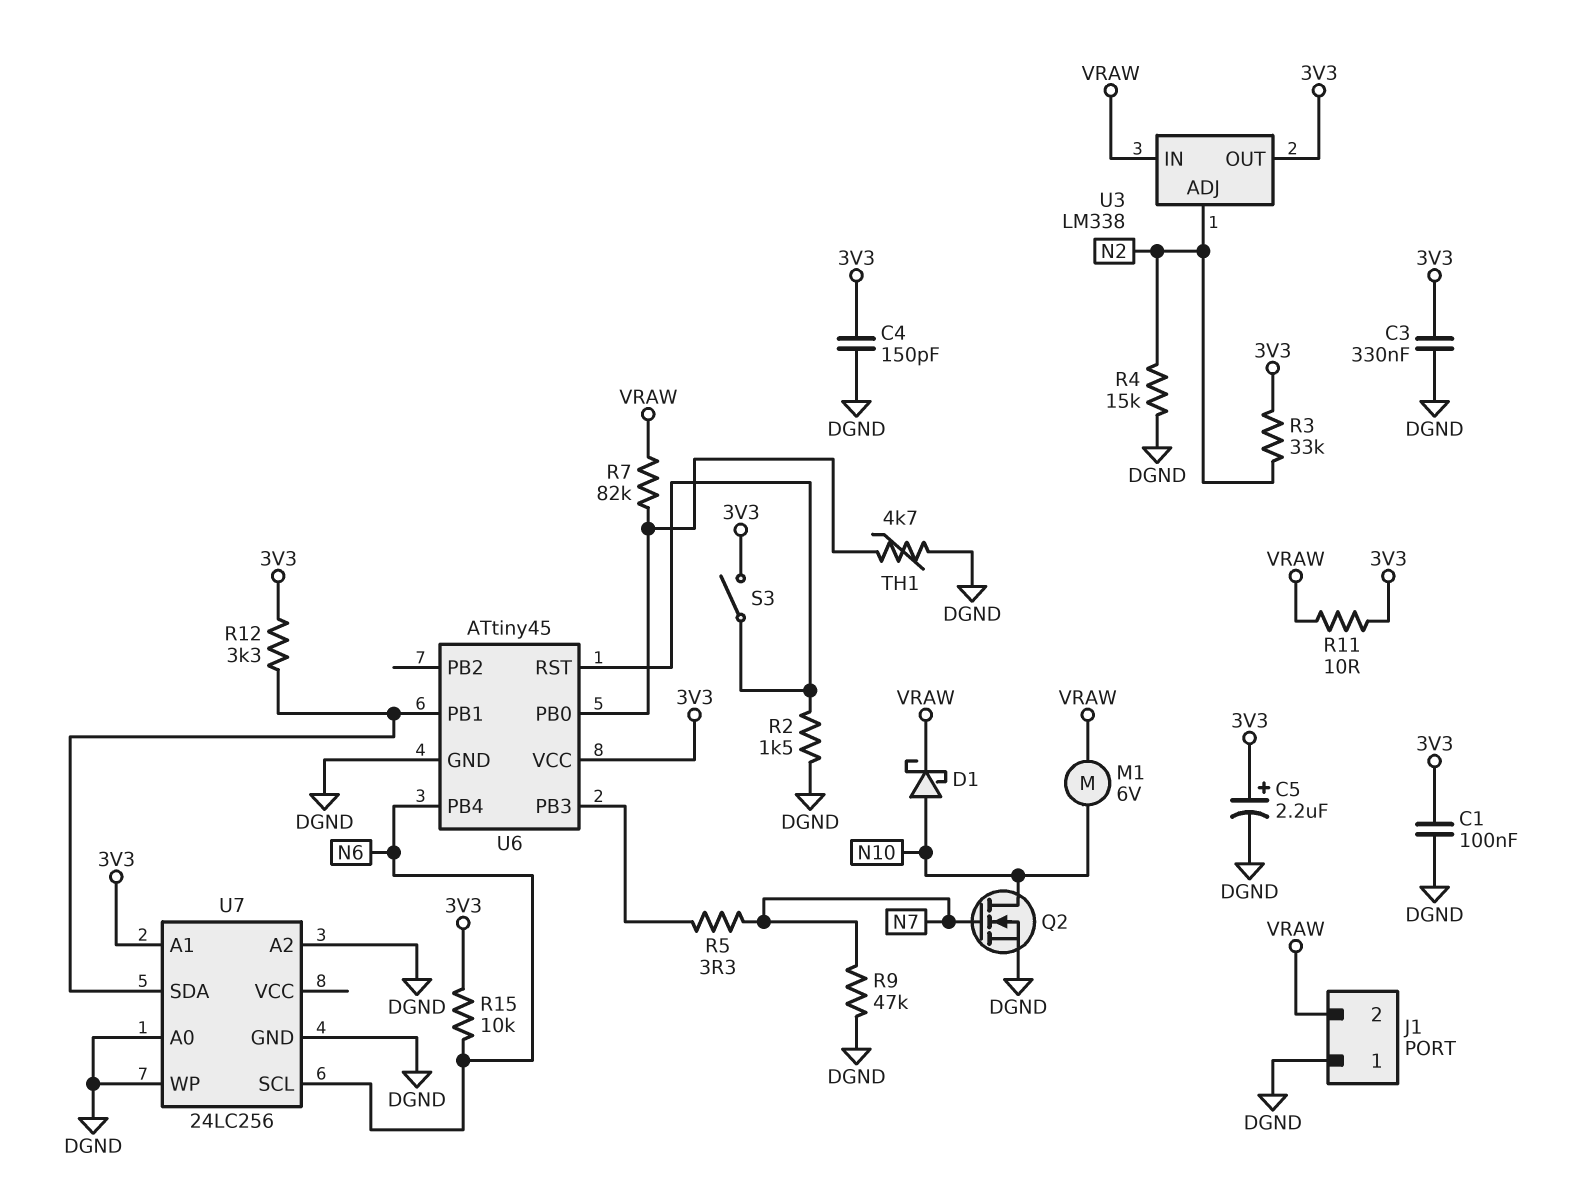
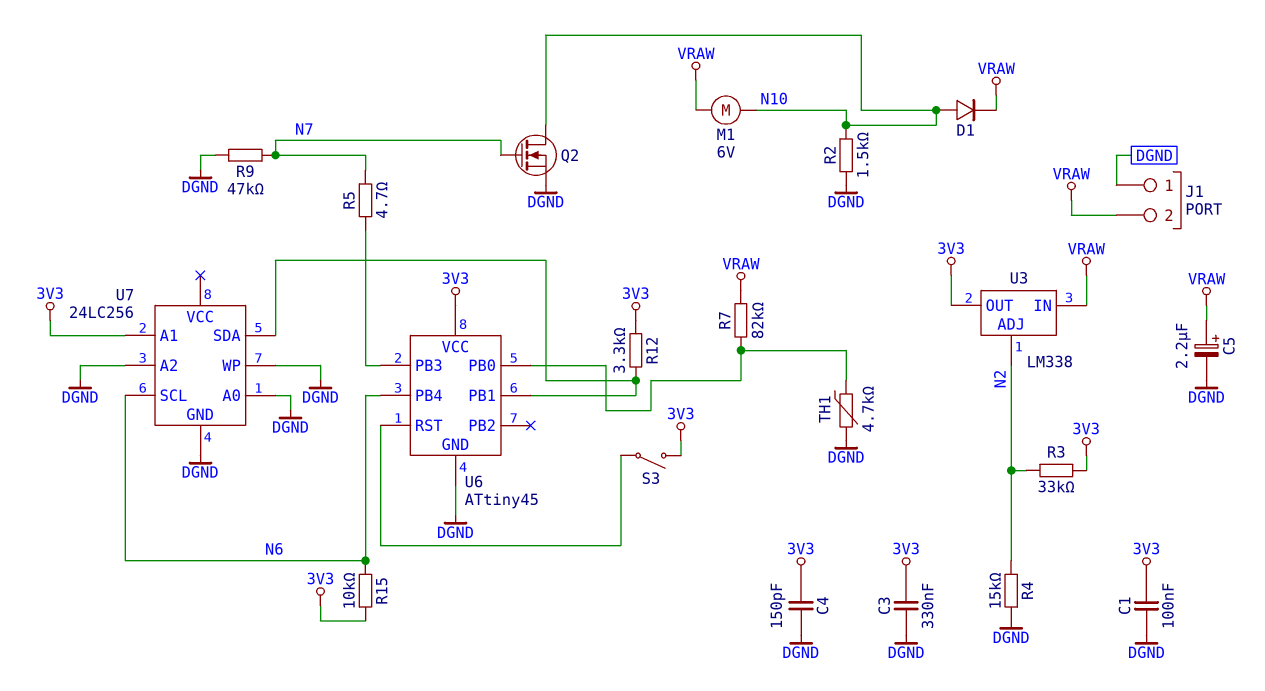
C5: 2.2uF (plus 3V3, minus DGND) -> 2.2uF (plus VRAW, minus DGND)
D1: schottky (A N10, K VRAW) -> diode (A N10, K VRAW)
R2: 1.5k (DGND, U6/RST) -> 1.5k (DGND, N10)
R5: 3.3 (N7, U6/PB3) -> 4.7 (N7, U6/PB3)
R11: 10 (3V3, VRAW) -> none

